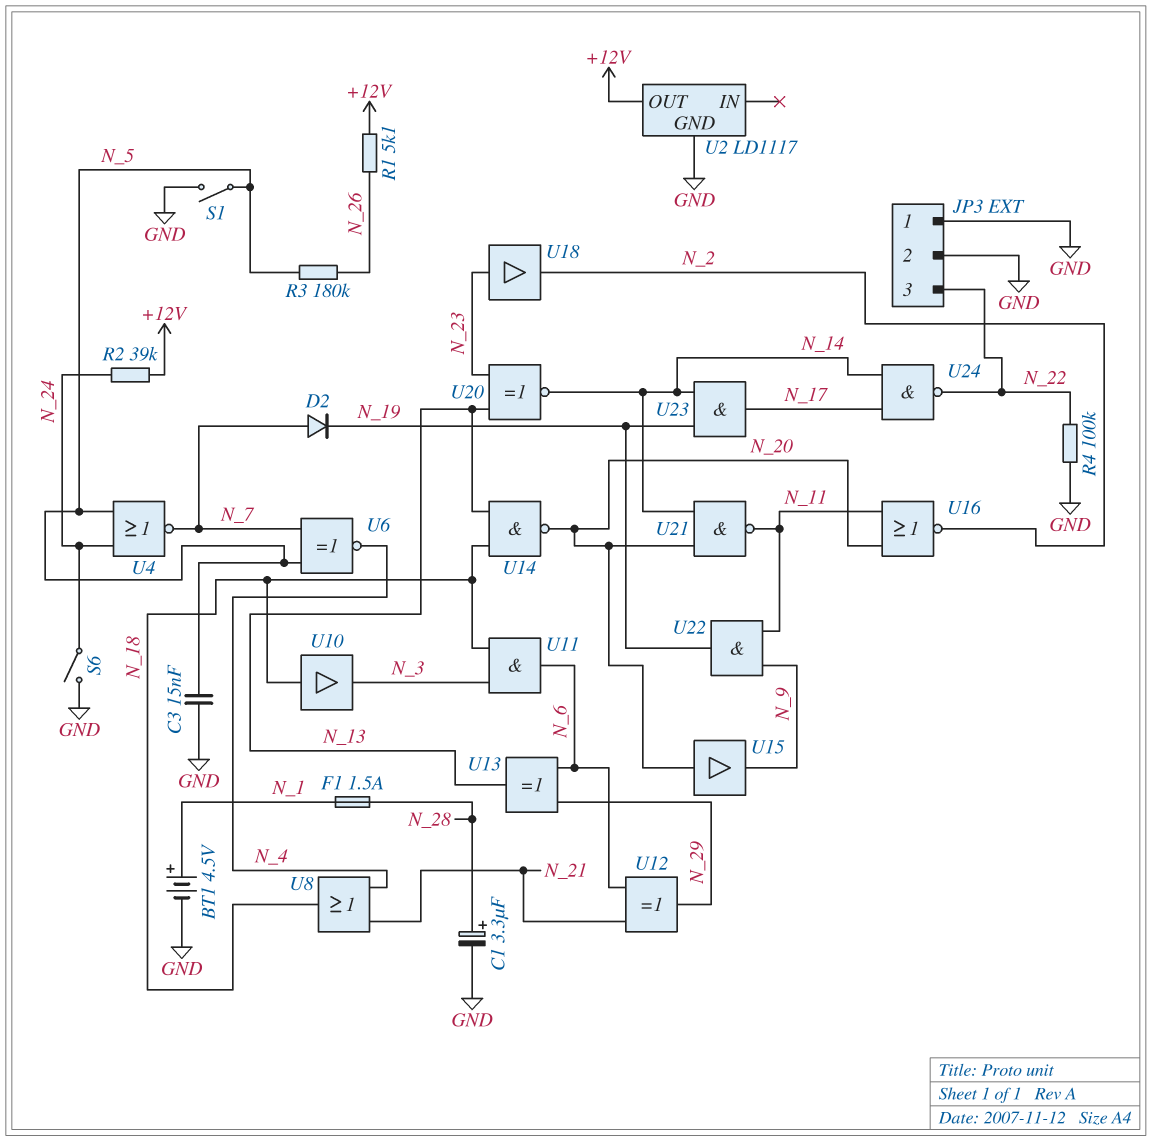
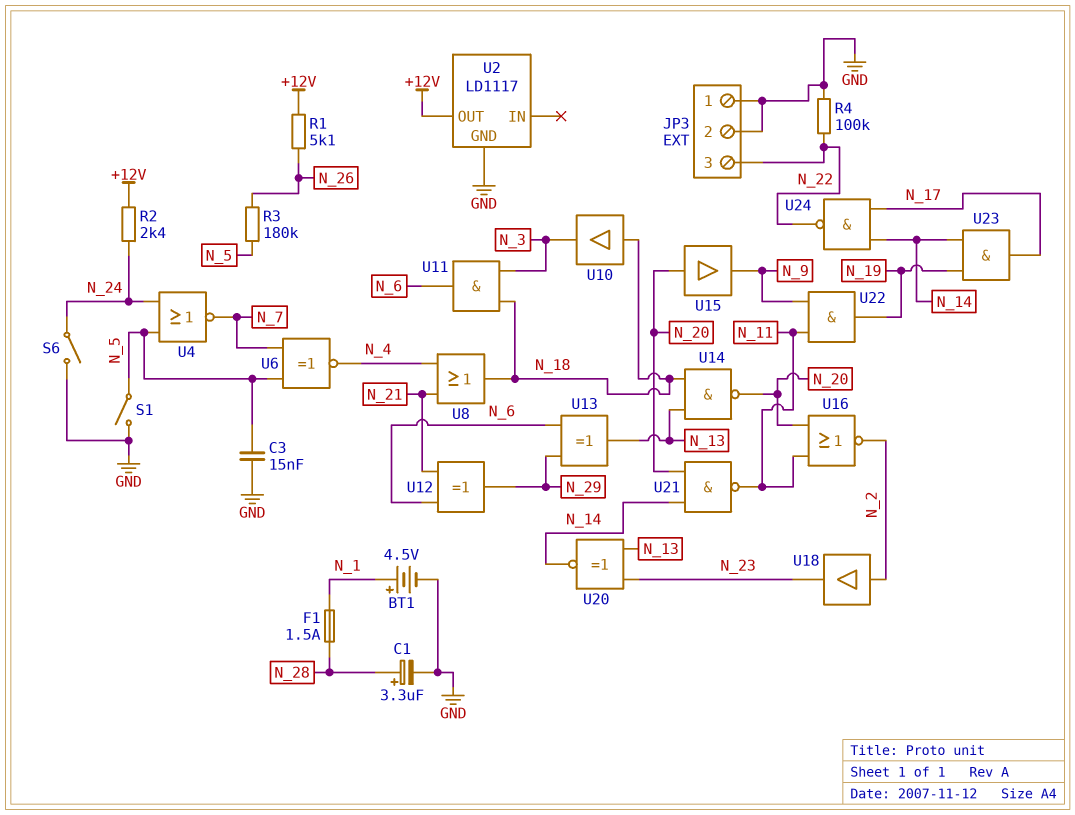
D2: diode (A N_7, K N_19) -> none
R2: 39k (+12V, N_24) -> 2.4k (+12V, N_24)
U18: buffer (in N_23, out N_2) -> buffer (in N_2, out N_23)

